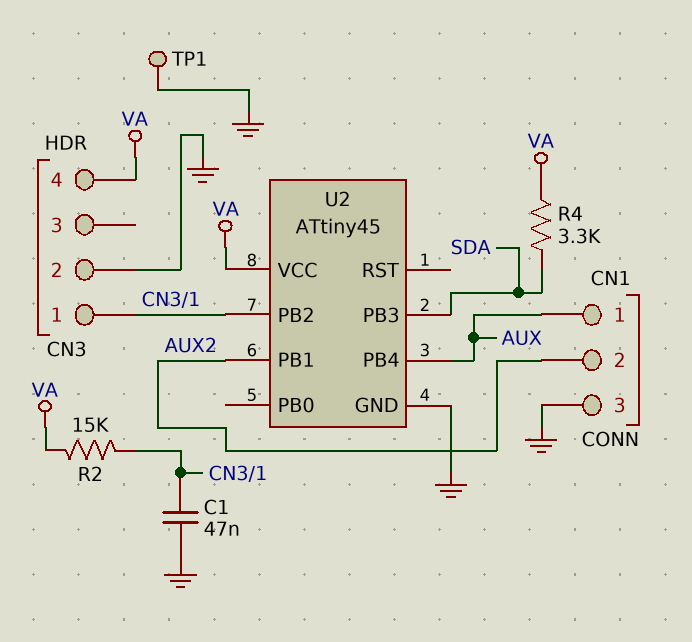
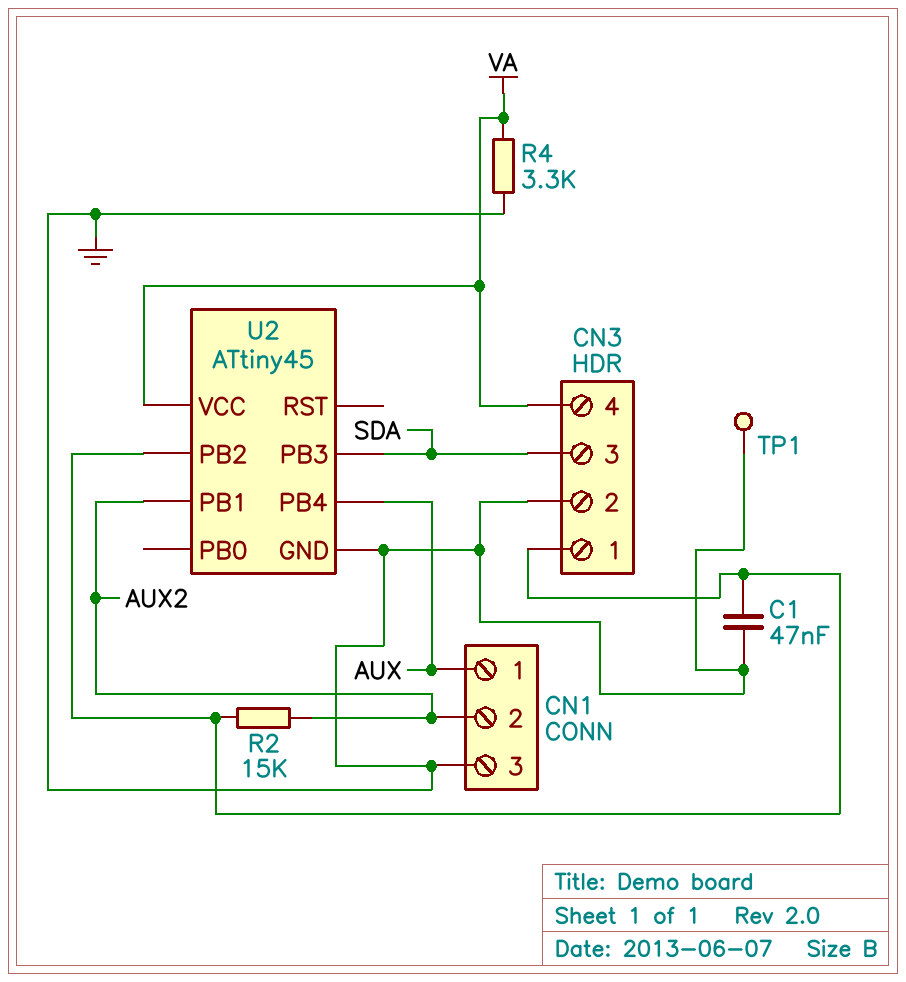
CN3 pin 3: none -> SDA
R2: 15k (CN3/1, VA) -> 15k (AUX2, CN3/1)
R4: 3.3k (SDA, VA) -> 3.3k (GND, VA)

